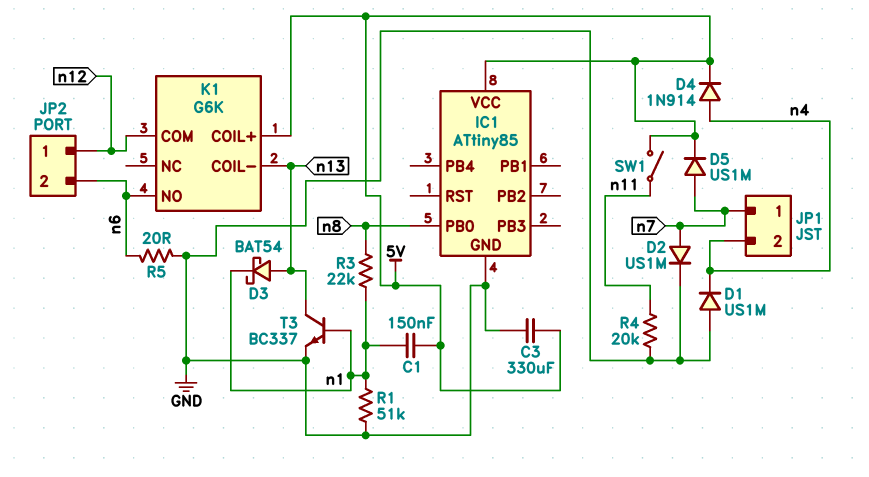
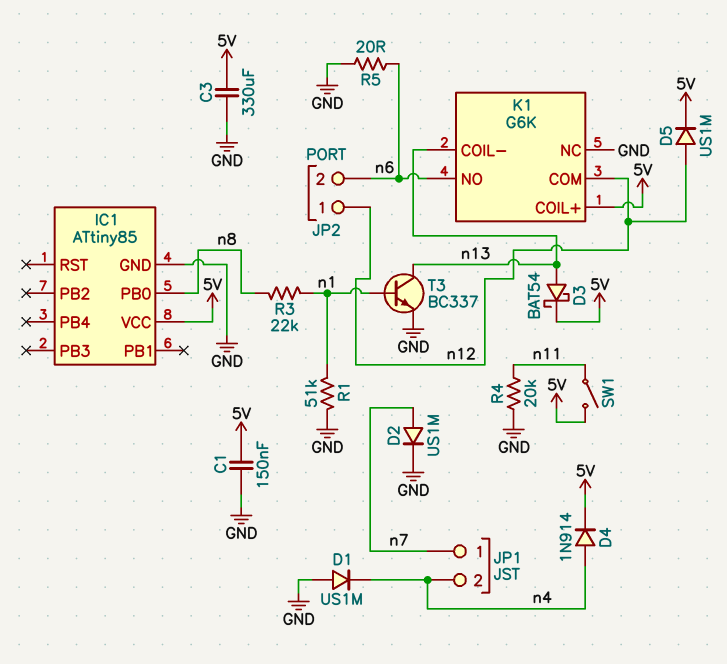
C1: 150nF (5V, n1) -> 150nF (5V, GND)
D3: schottky BAT54 (A n13, K n1) -> schottky BAT54 (A n13, K 5V)
D5: diode US1M (A n7, K 5V) -> diode US1M (A n12, K 5V)
K1 pin NC: none -> GND

